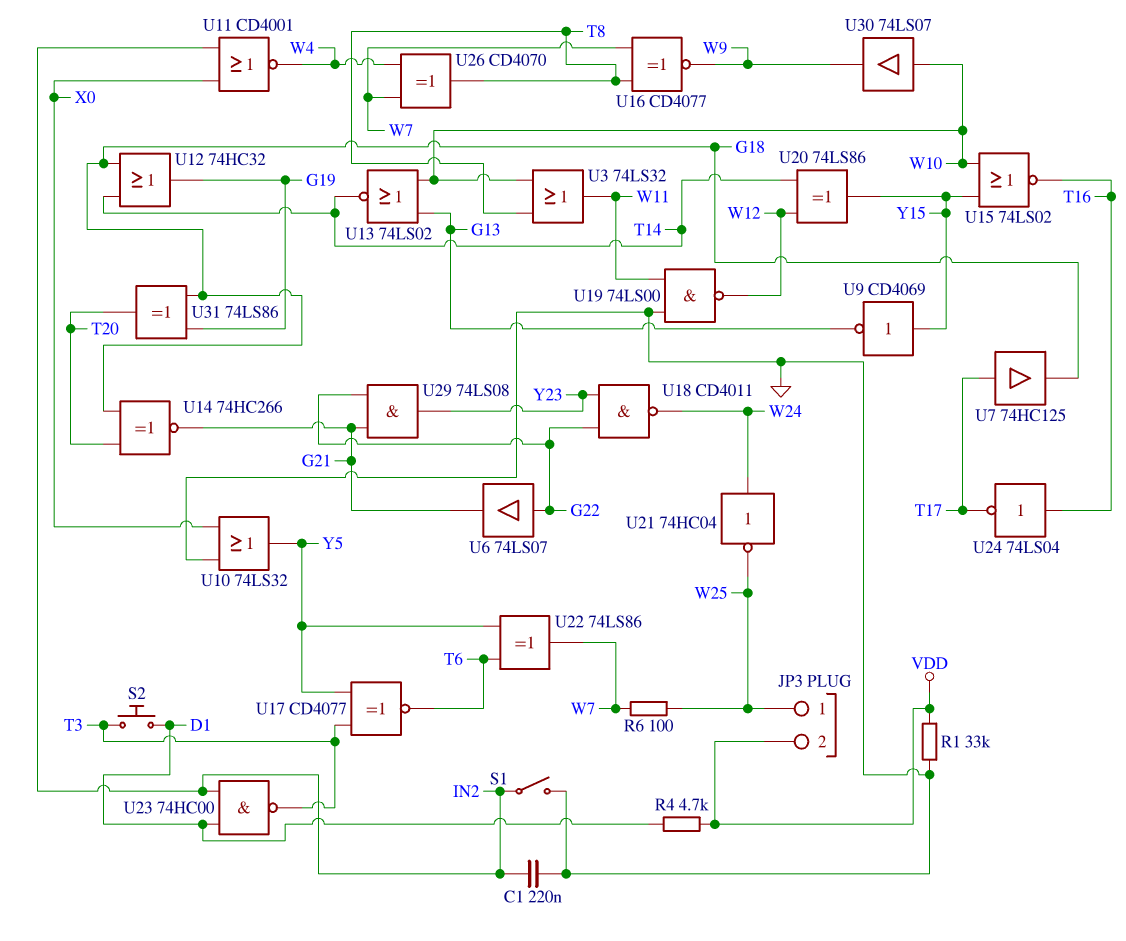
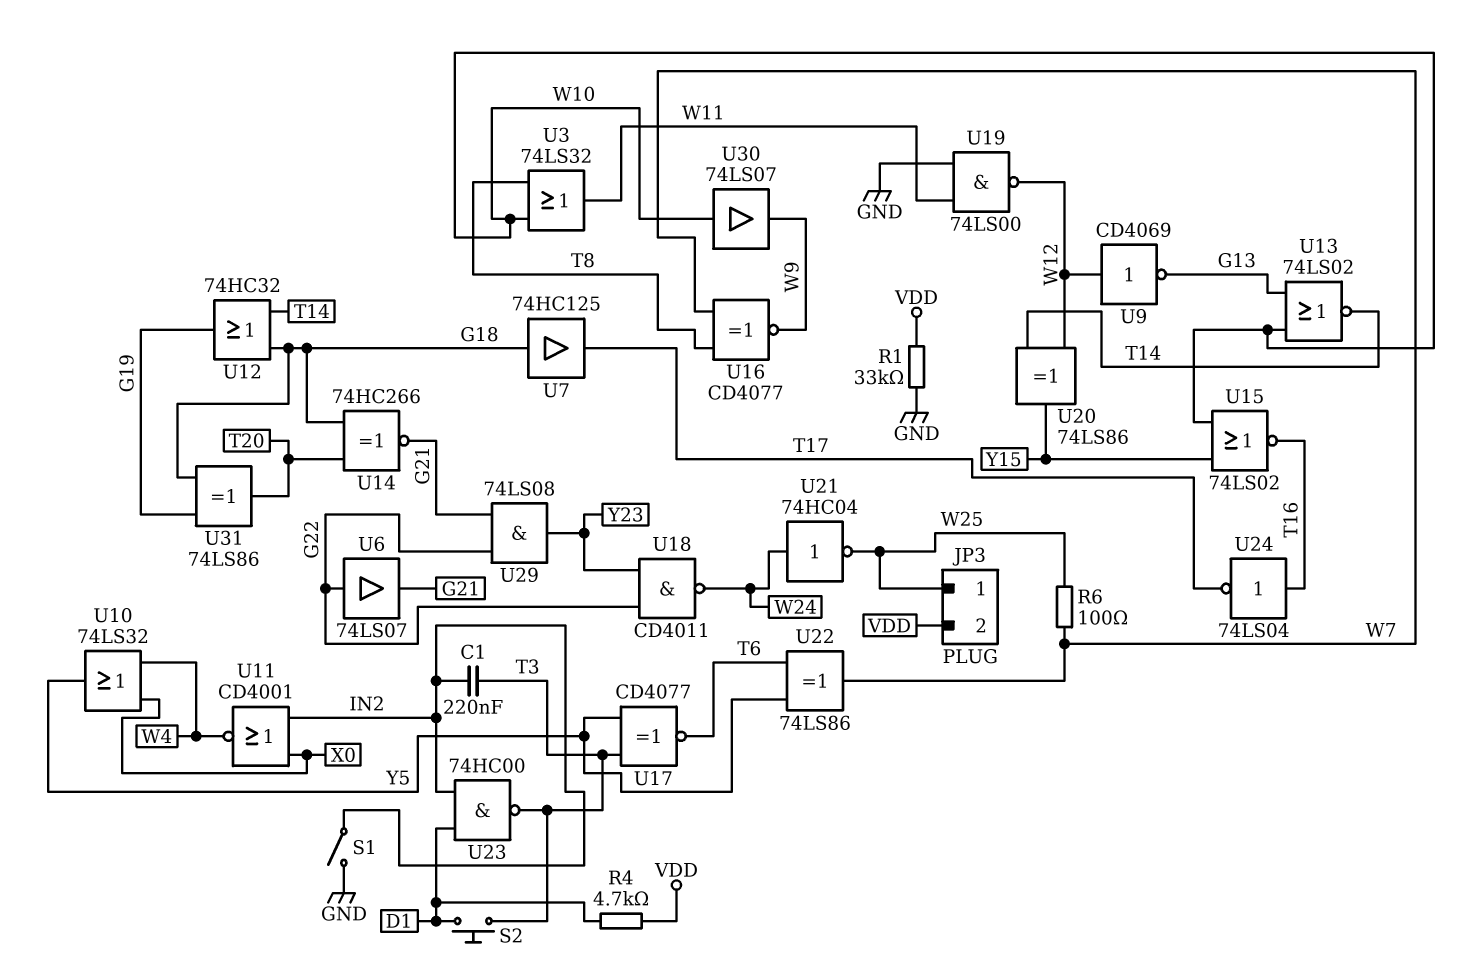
C1: 220nF (GND, IN2) -> 220nF (IN2, T3)
U7: buffer 74HC125 (in T17, out G18) -> buffer 74HC125 (in G18, out T17)
U9: NOT CD4069 (in Y15, out G13) -> NOT CD4069 (in W12, out G13)
U10: OR 74LS32 (in GND, in X0, out Y5) -> OR 74LS32 (in W4, in X0, out Y5)
U26: XOR CD4070 (in W4, in W7, out T8) -> none

